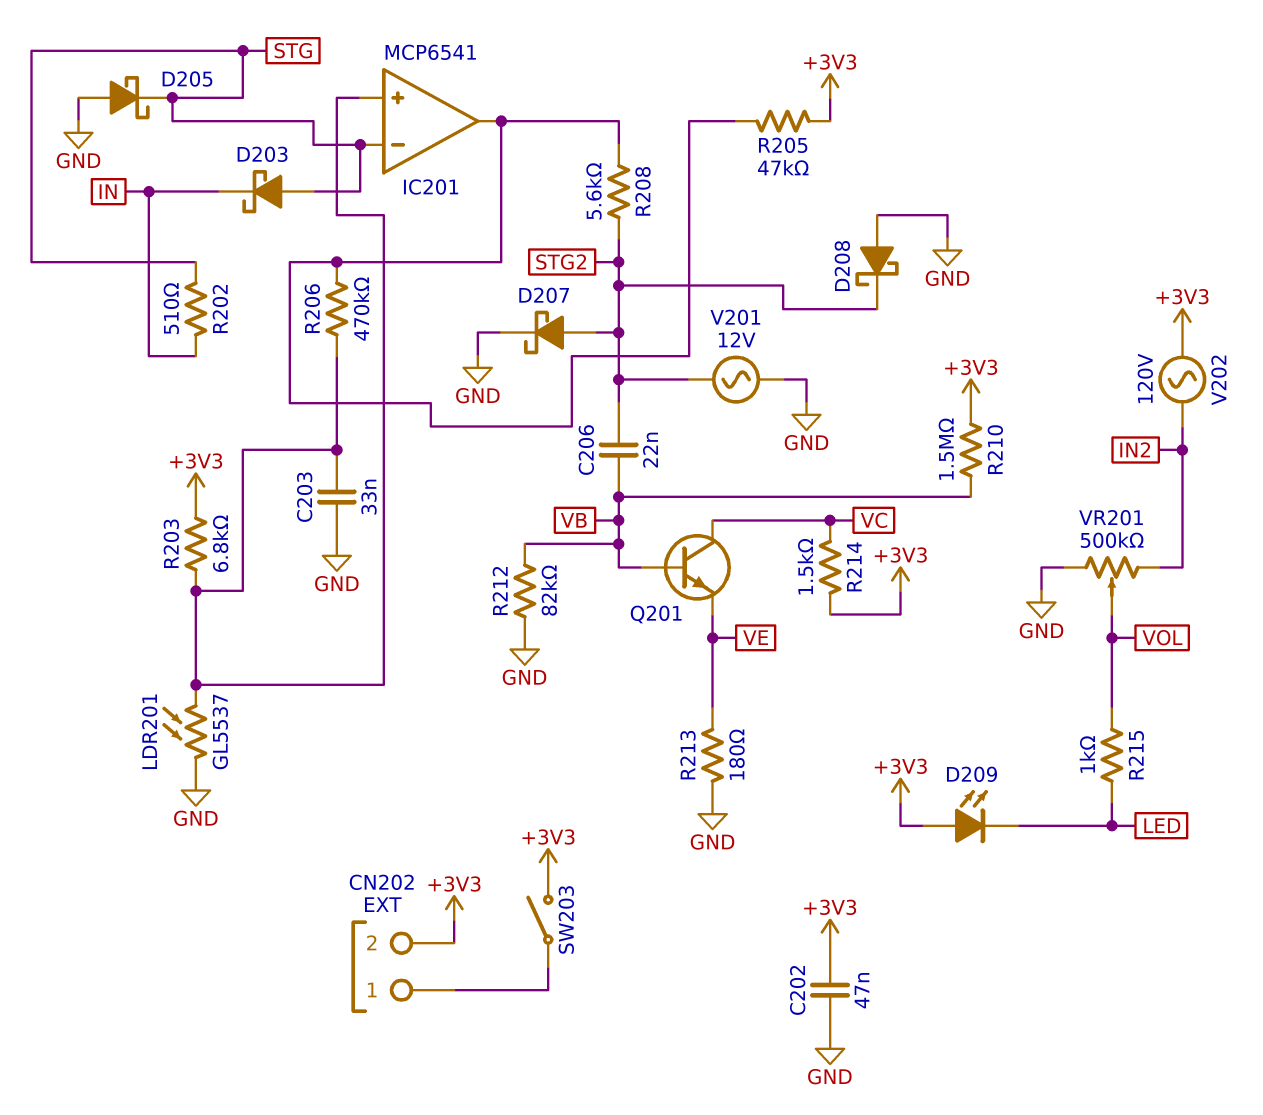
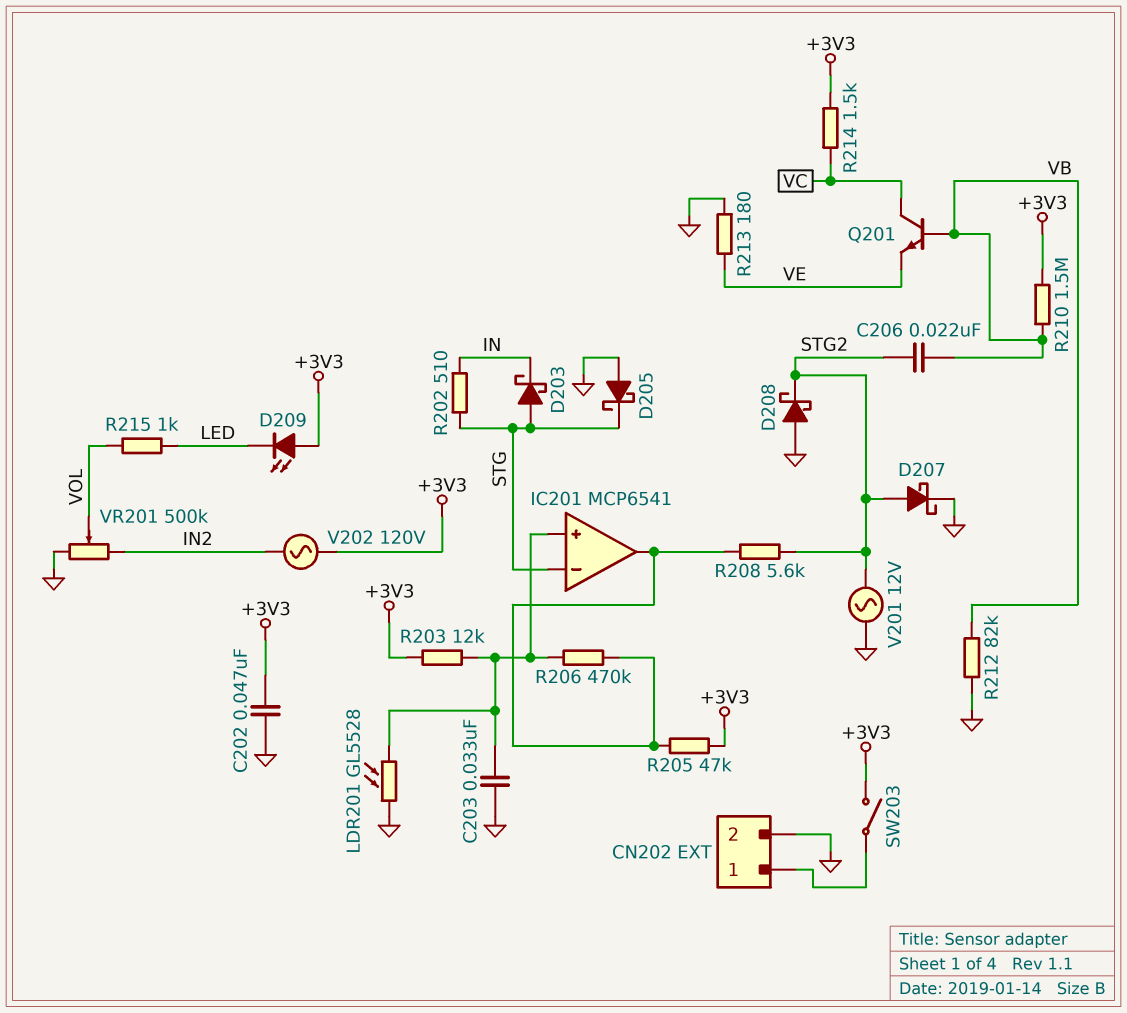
CN202 pin 2: +3V3 -> GND
LDR201: GL5537 (GND, IC201/in+) -> GL5528 (GND, IC201/in+)
R203: 6.8k (+3V3, IC201/in+) -> 12k (+3V3, IC201/in+)

